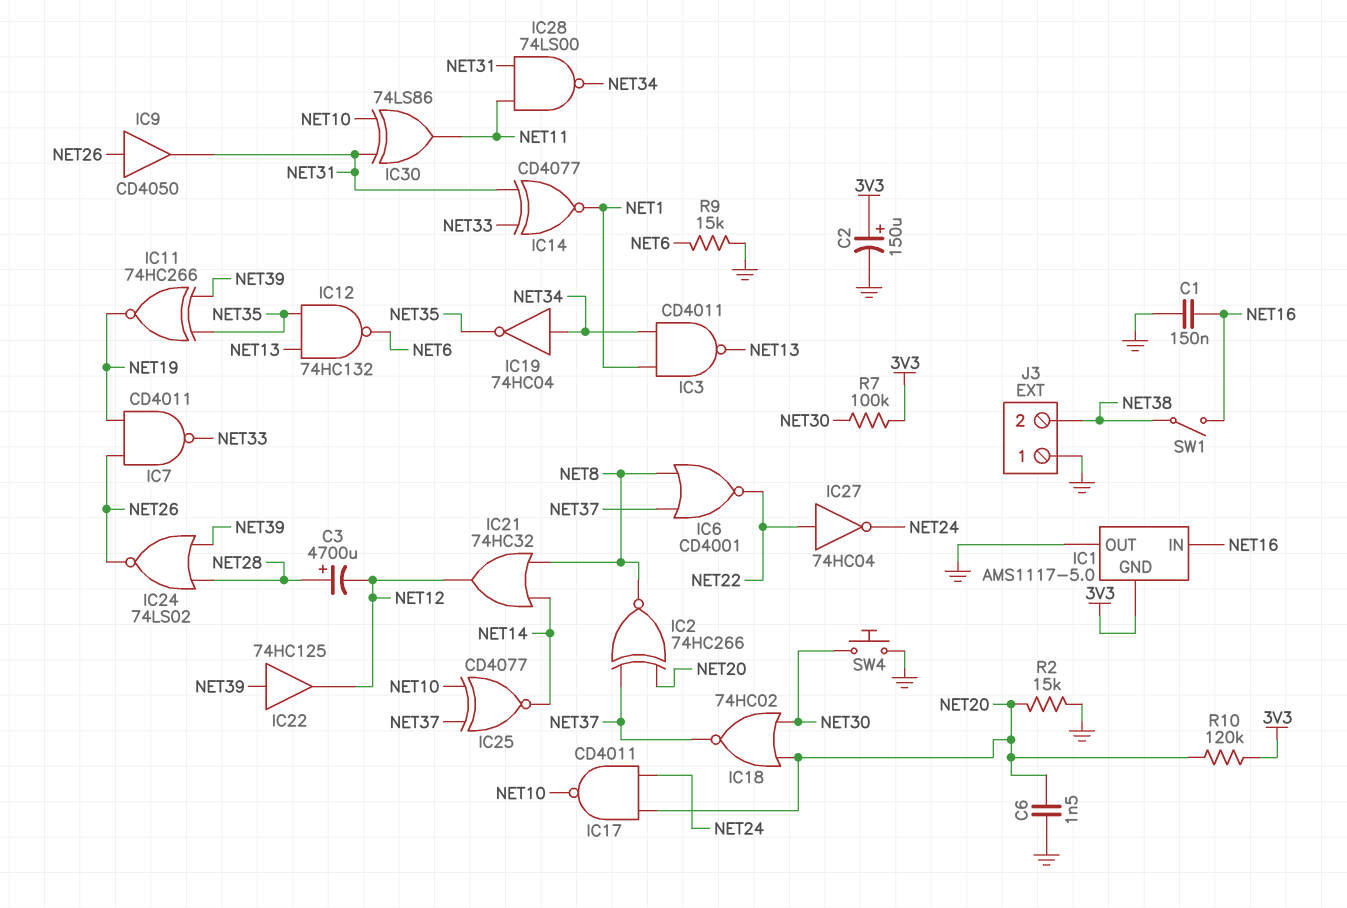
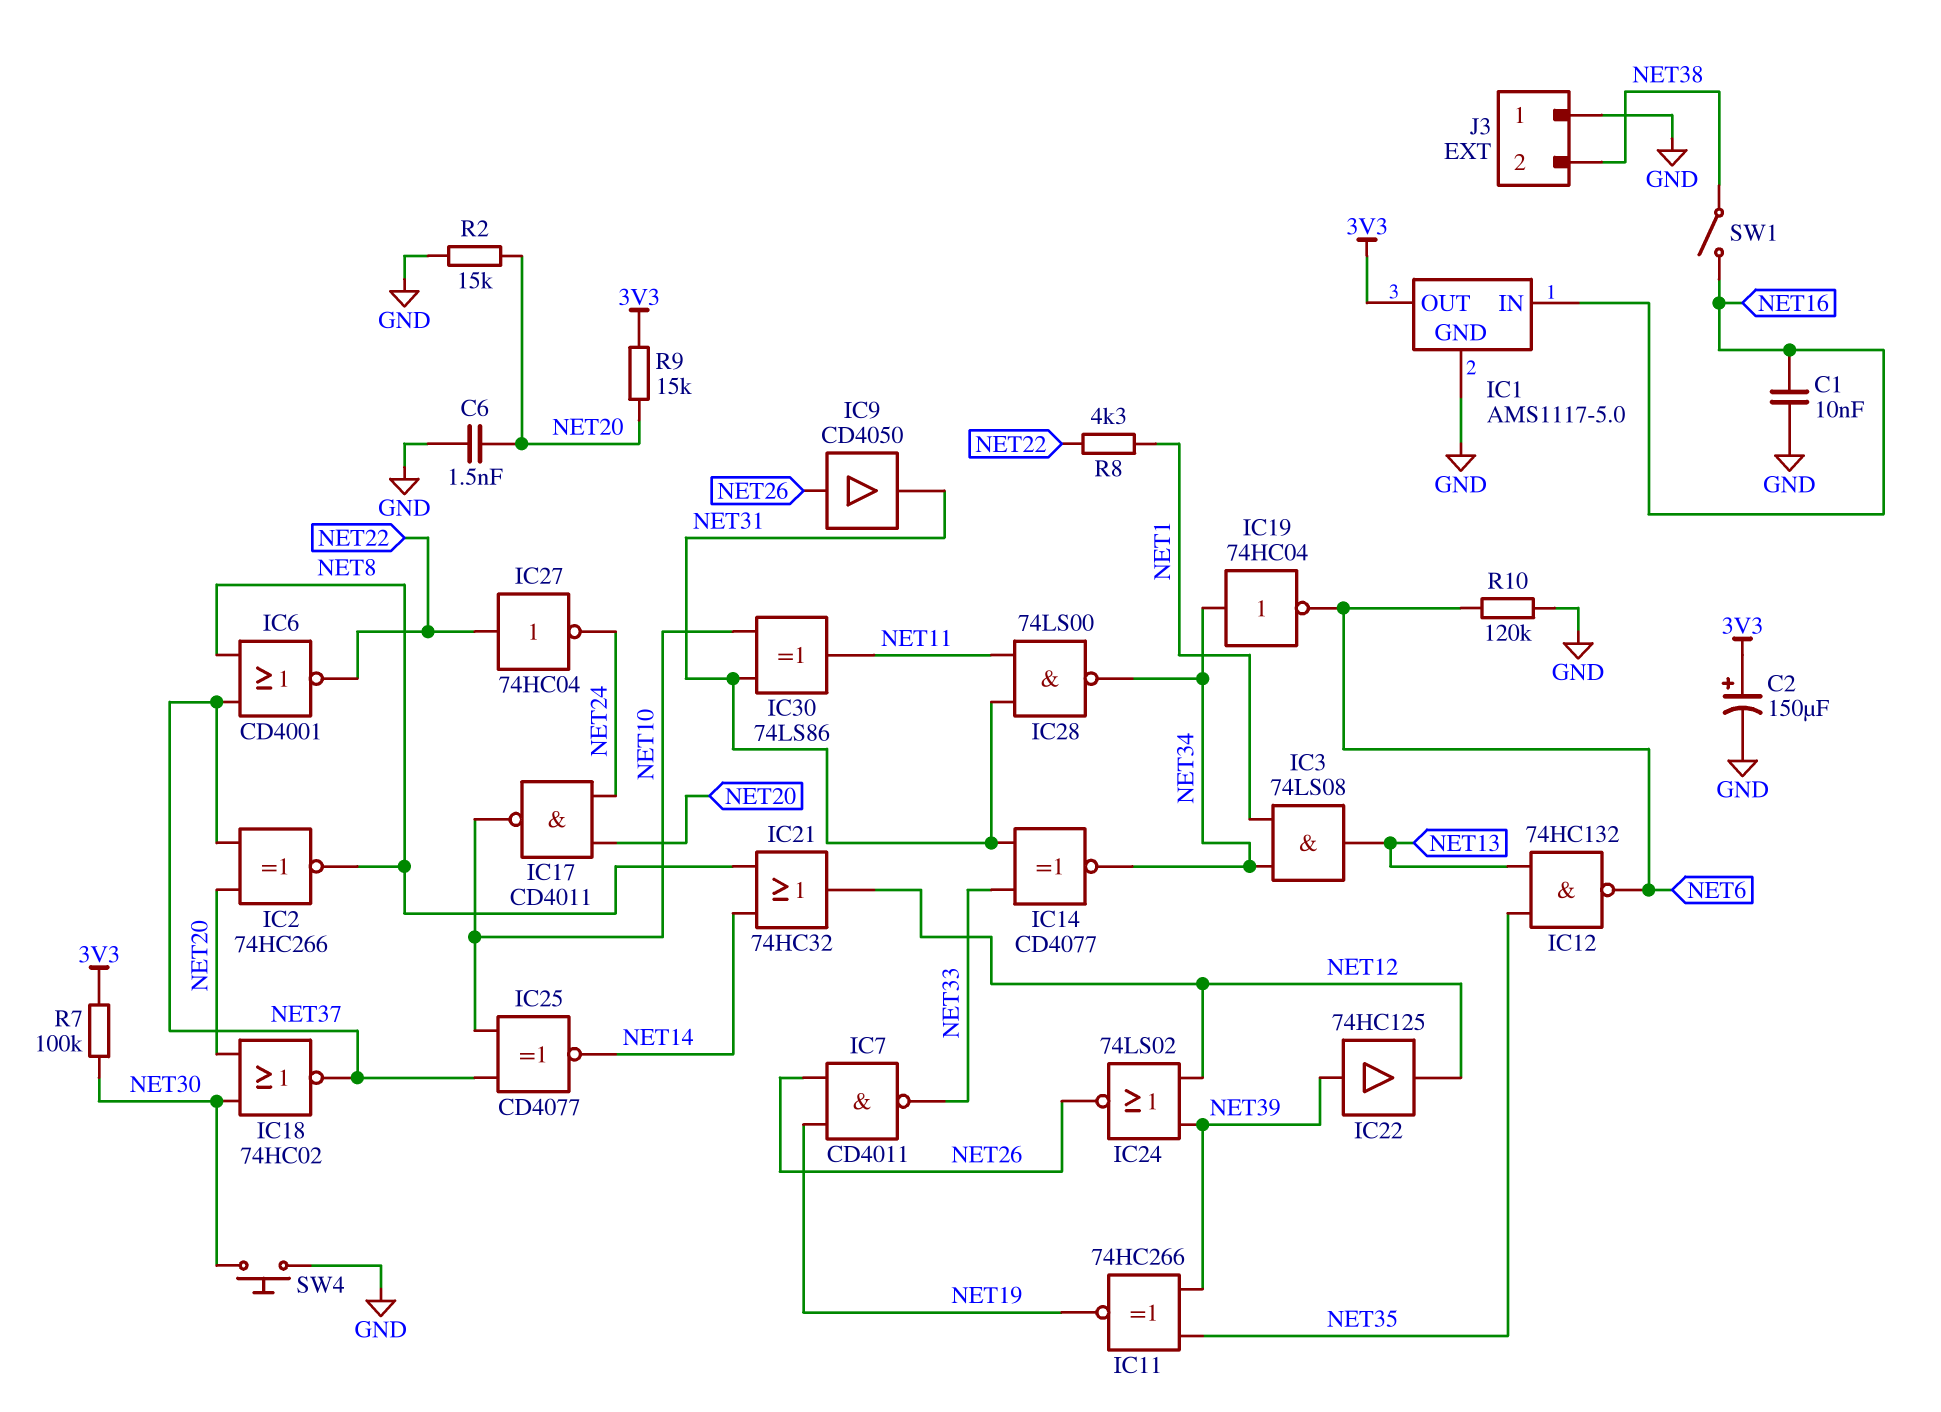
C1: 150nF (GND, NET16) -> 10nF (GND, NET16)
C3: 4700uF (plus NET28, minus NET12) -> none
IC1 pin GND: 3V3 -> GND
IC1 pin OUT: GND -> 3V3
IC3: NAND CD4011 (in NET1, in NET34, out NET13) -> AND 74LS08 (in NET1, in NET34, out NET13)
IC14: XNOR CD4077 (in NET31, in NET33, out NET1) -> XNOR CD4077 (in NET31, in NET33, out NET34)
IC19: NOT 74HC04 (in NET34, out NET35) -> NOT 74HC04 (in NET34, out NET6)
IC24: NOR 74LS02 (in NET28, in NET39, out NET26) -> NOR 74LS02 (in NET12, in NET39, out NET26)
R8: none -> 4.3k (NET1, NET22)
R9: 15k (GND, NET6) -> 15k (3V3, NET20)
R10: 120k (3V3, NET20) -> 120k (GND, NET6)

